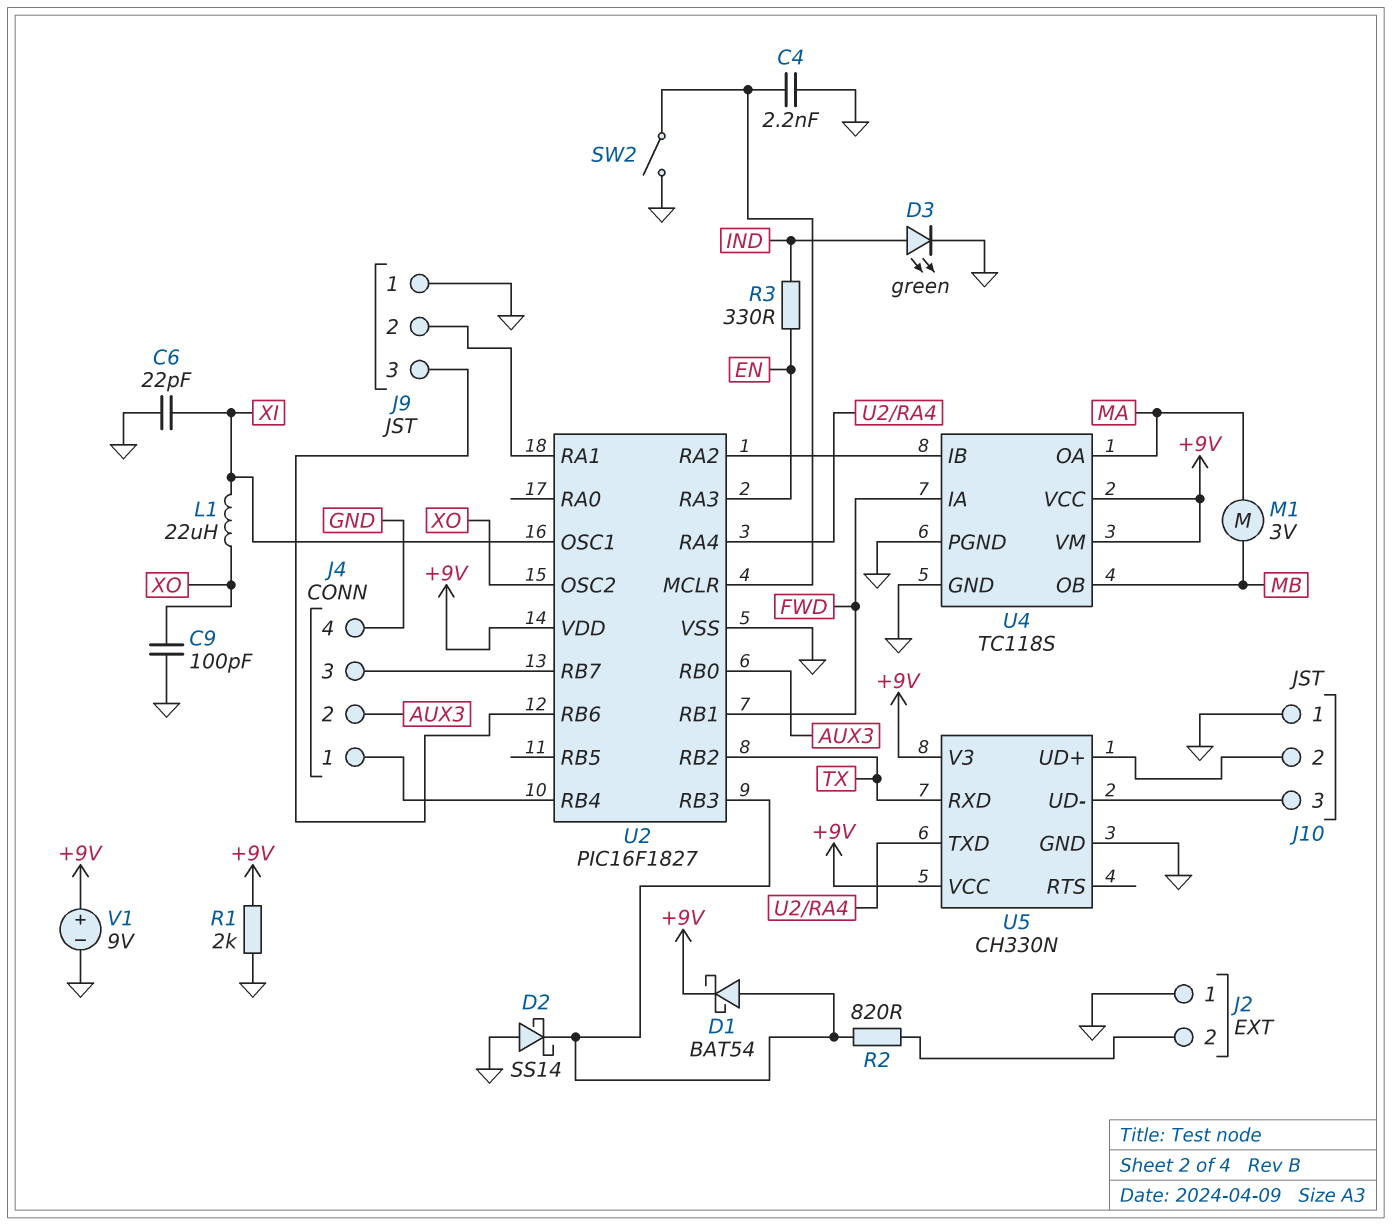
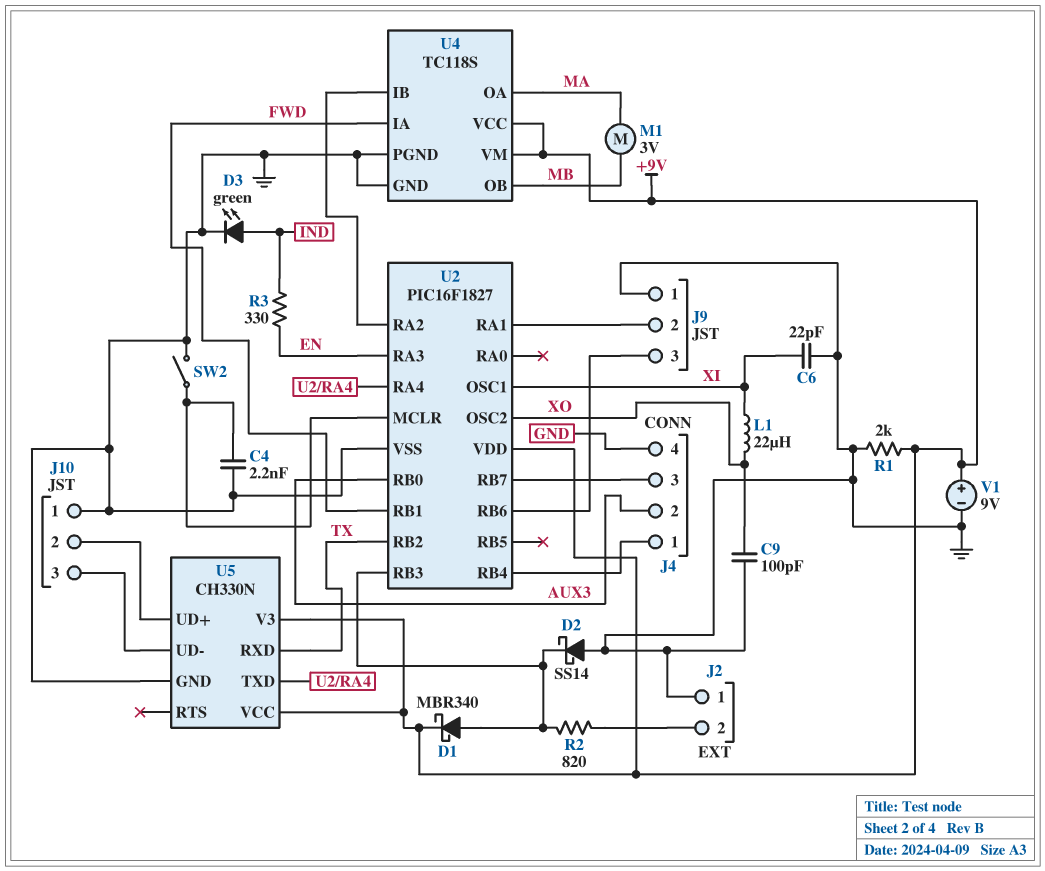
D1: schottky BAT54 (A U2/RB3, K +9V) -> schottky MBR340 (A U2/RB3, K +9V)

